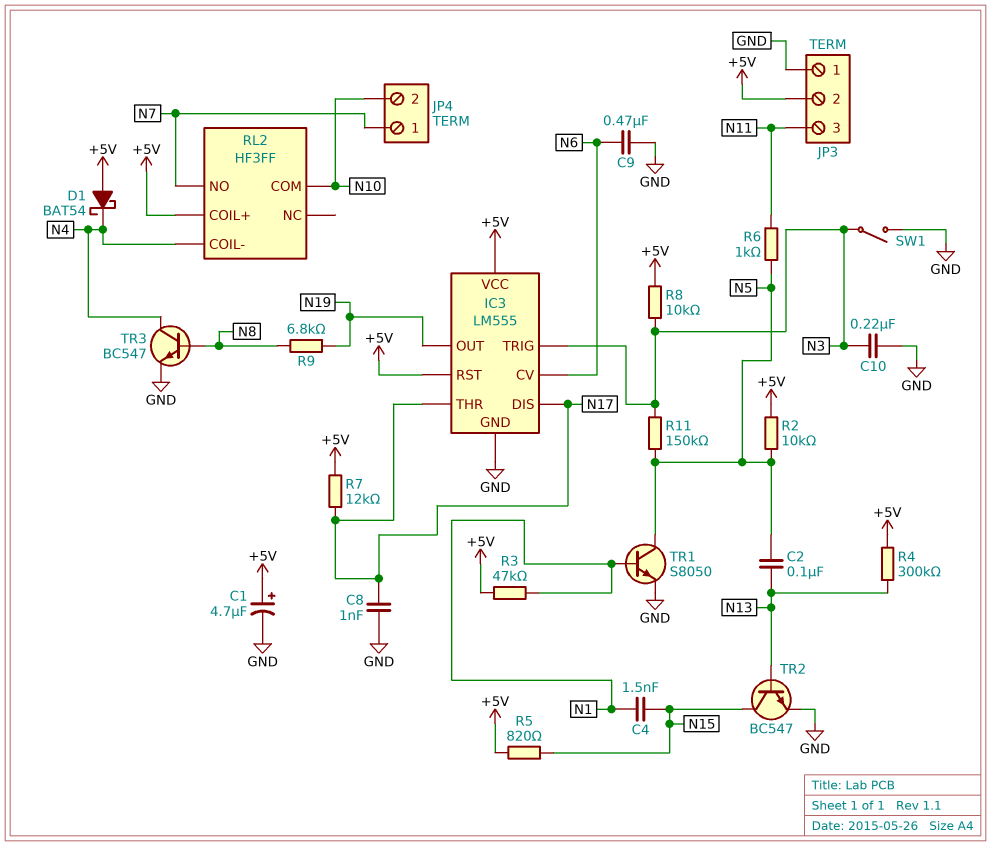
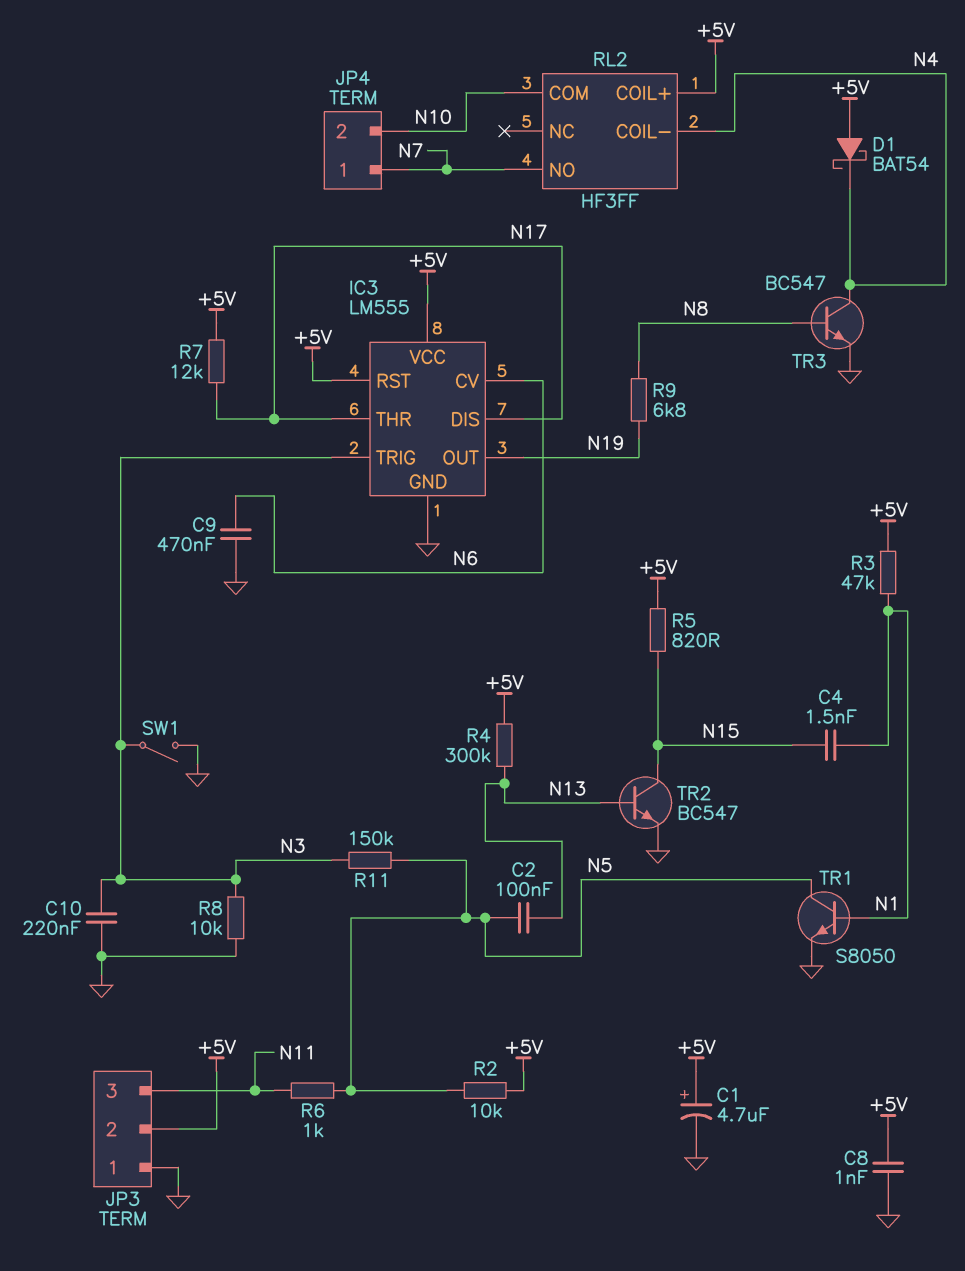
C8: 1nF (GND, N17) -> 1nF (+5V, GND)
R8: 10k (+5V, N3) -> 10k (GND, N3)

